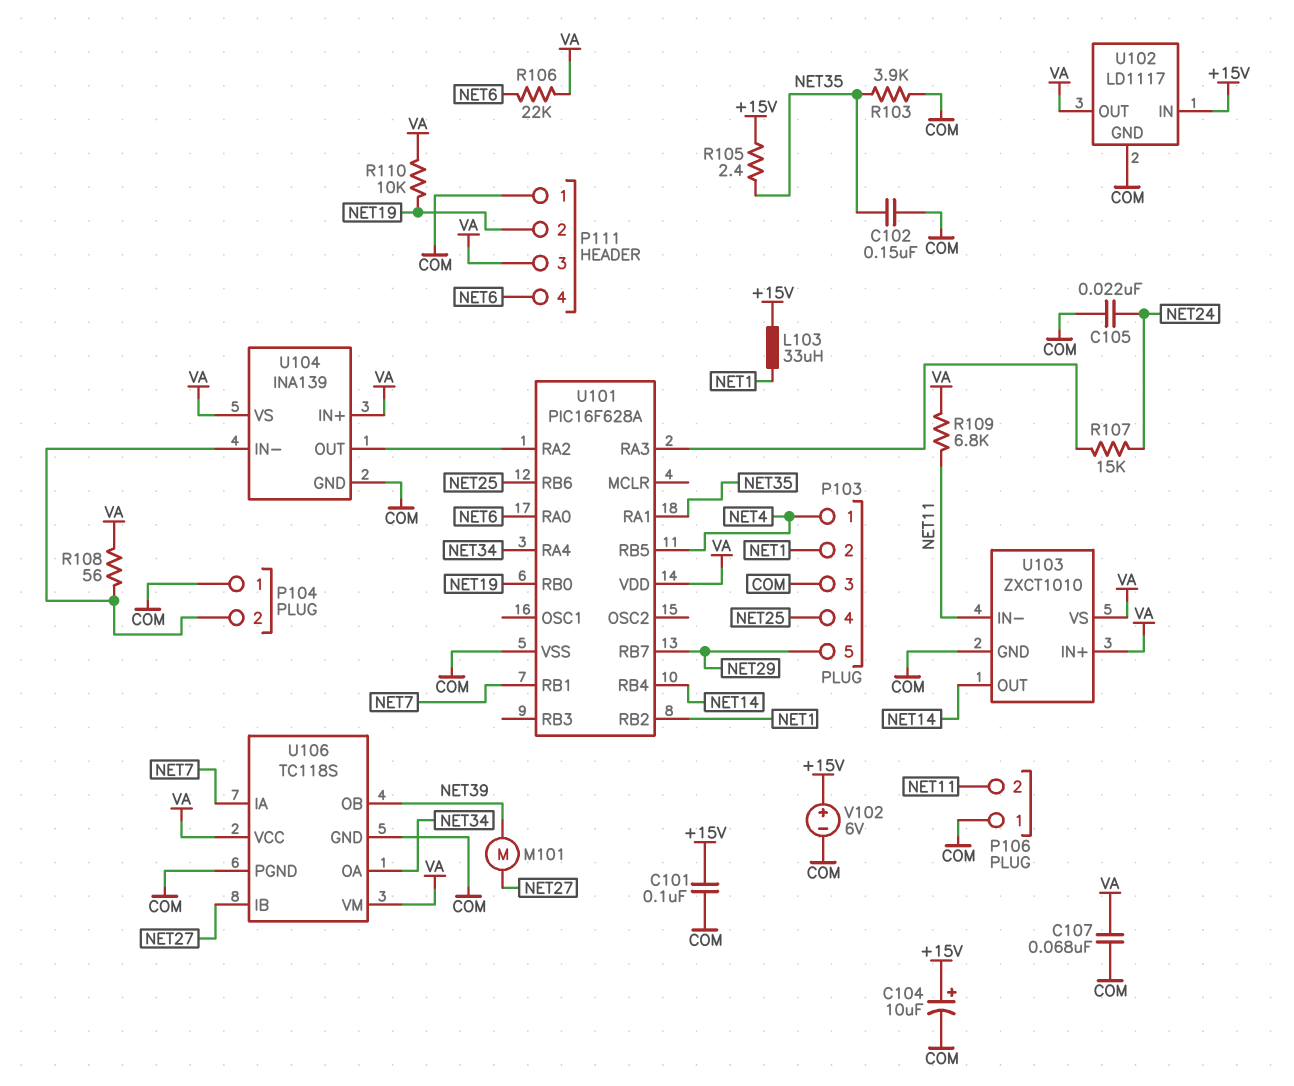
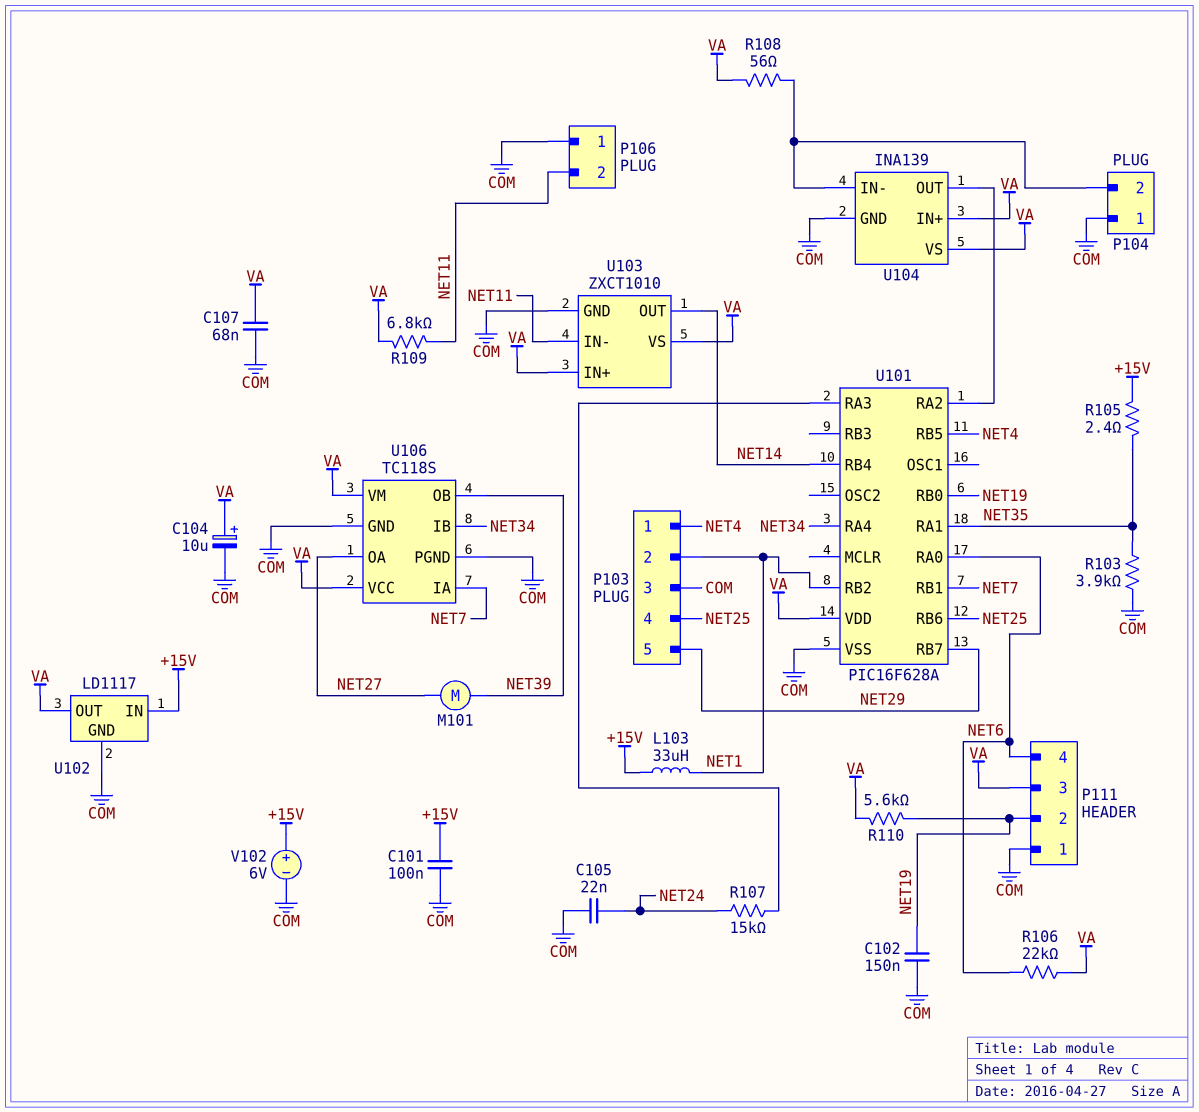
C102: 150nF (COM, NET35) -> 150nF (COM, NET19)
C104: 10uF (plus +15V, minus COM) -> 10uF (plus VA, minus COM)
R110: 10k (NET19, VA) -> 5.6k (NET19, VA)
U106 pin IB: NET27 -> NET34
U106 pin OA: NET34 -> NET27

